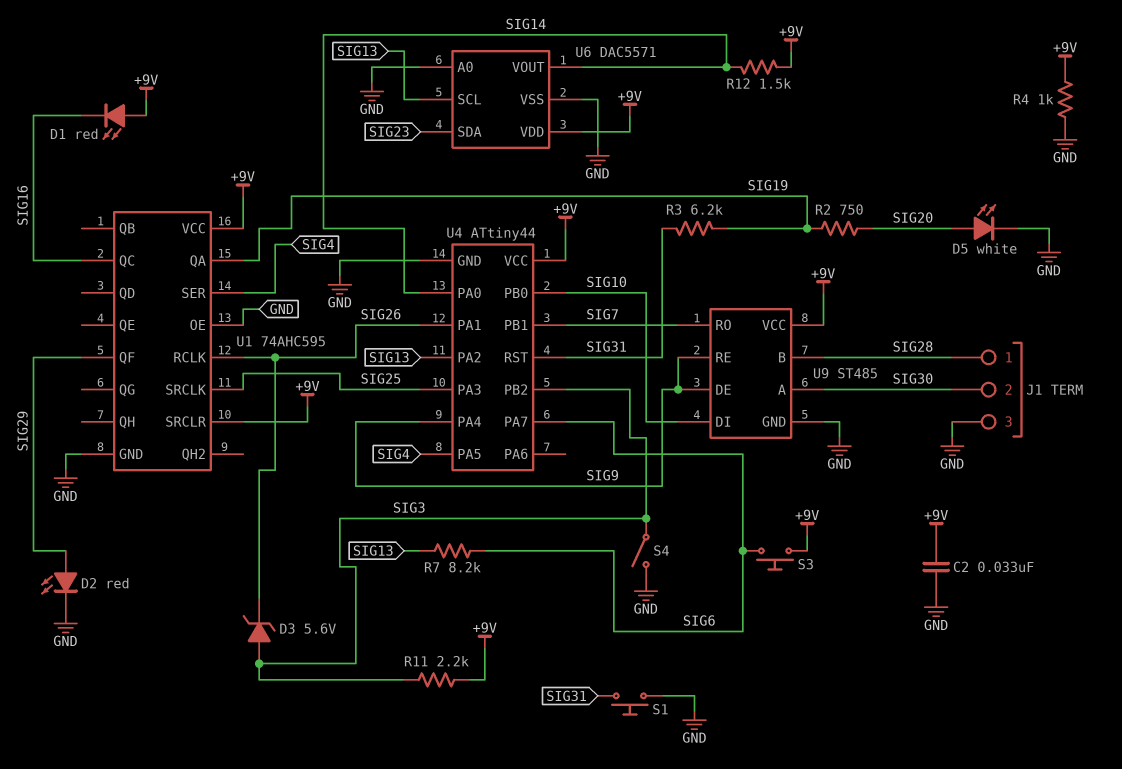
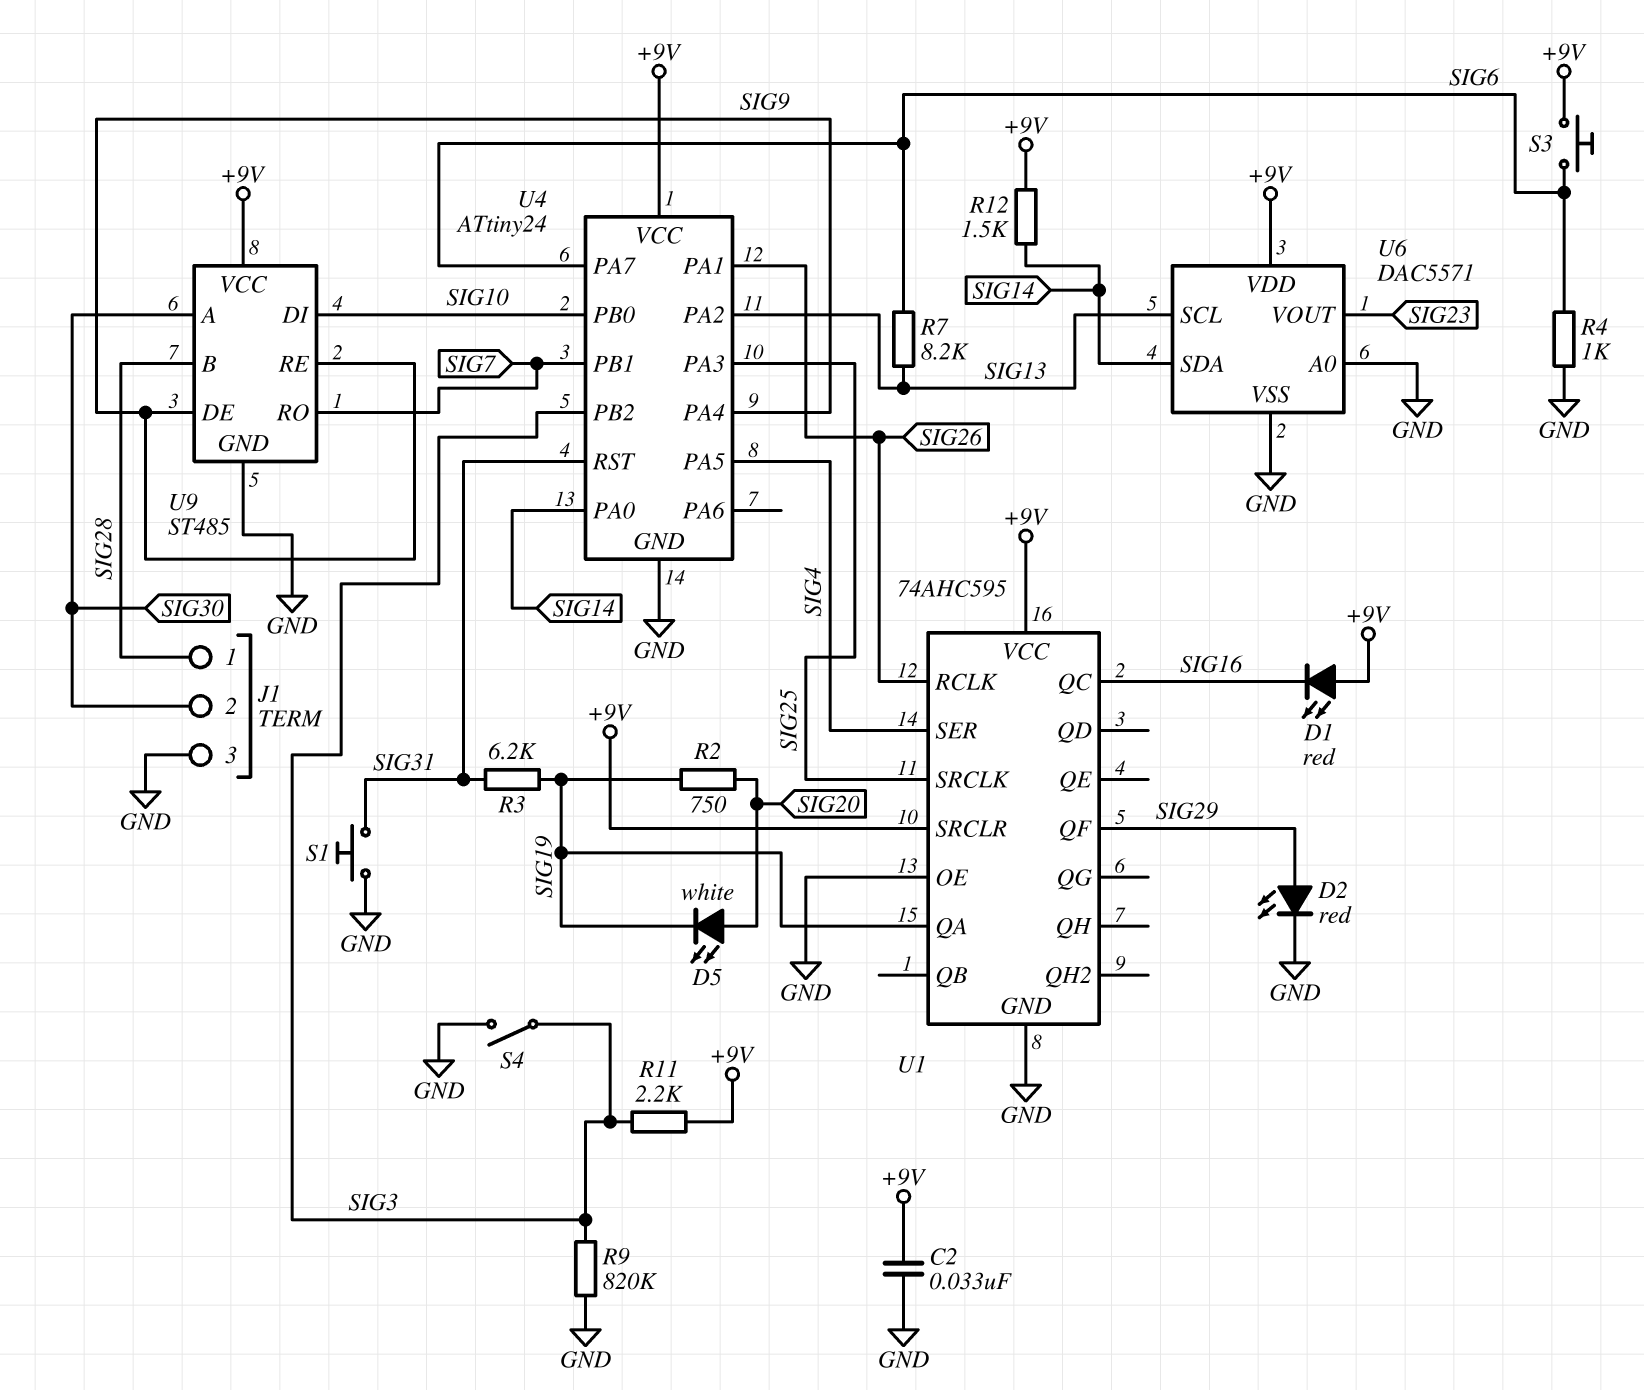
D3: zener 5.6V (A SIG3, K SIG26) -> none
D5: LED white (A SIG20, K GND) -> LED white (A SIG20, K SIG19)
R4: 1k (+9V, GND) -> 1k (GND, SIG6)
R9: none -> 820k (GND, SIG3)
U4: ATtiny44 -> ATtiny24
U6 pin SDA: SIG23 -> SIG14
U6 pin VOUT: SIG14 -> SIG23

